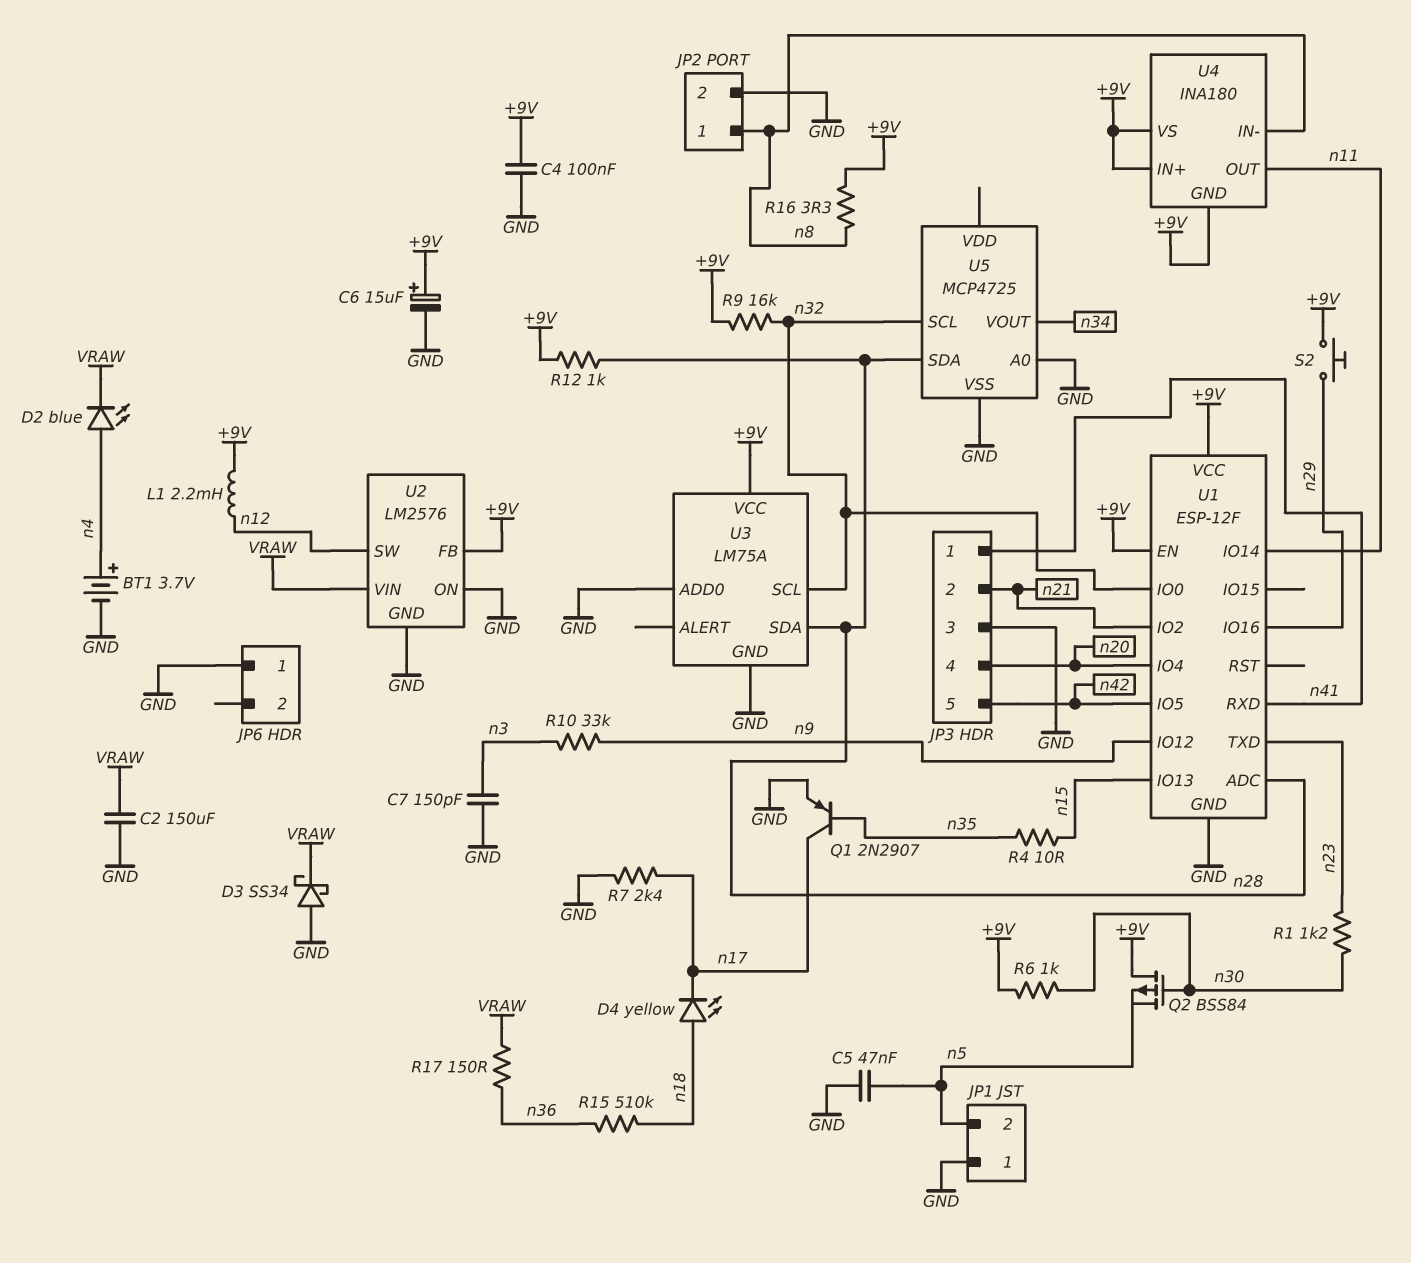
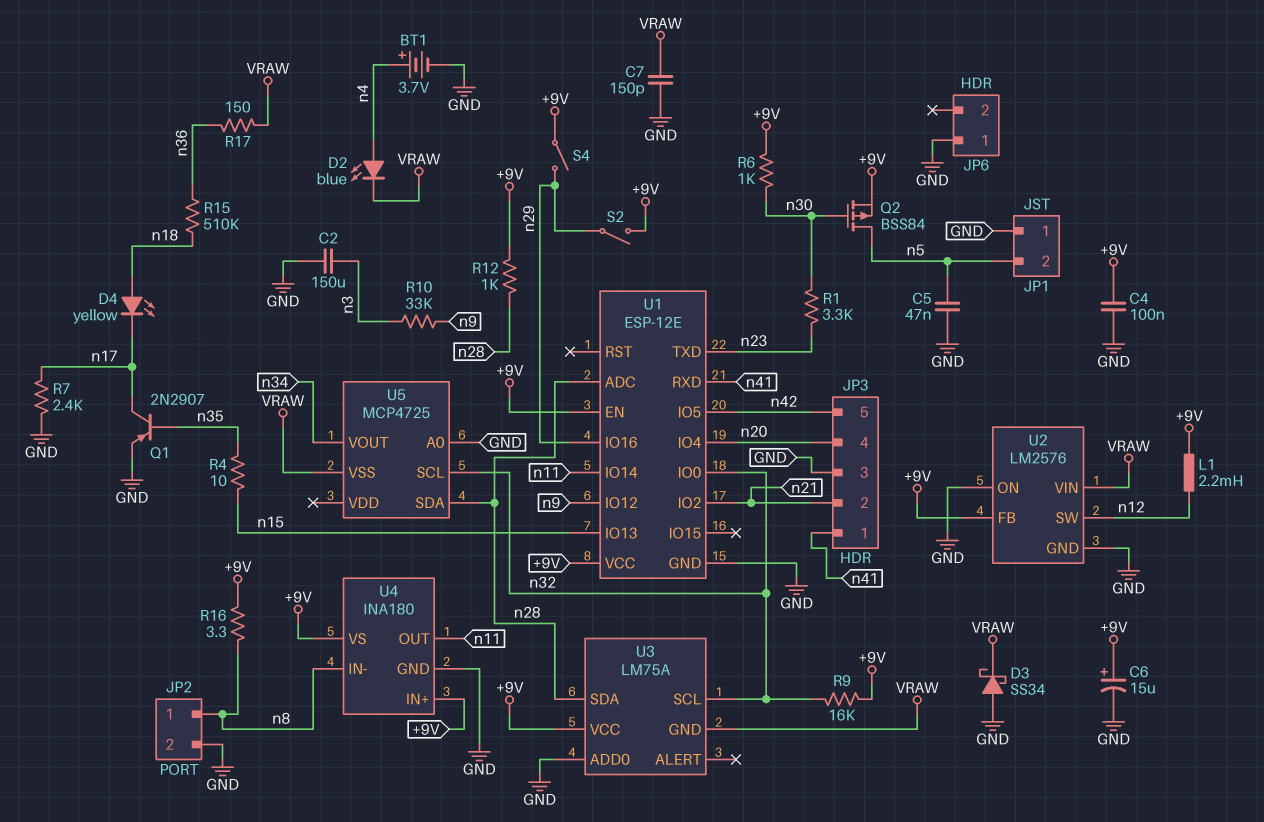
C2: 150uF (GND, VRAW) -> 150uF (GND, n3)
C7: 150pF (GND, n3) -> 150pF (GND, VRAW)
Q2: PMOS BSS84 (G n30, D +9V, S n5) -> PMOS BSS84 (G n30, D n5, S +9V)
R1: 1.2k (n23, n30) -> 3.3k (n23, n30)
S2: button (+9V, n29) -> switch (+9V, n29)
S4: none -> switch (+9V, n29)
U1: ESP-12F -> ESP-12E
U3 pin GND: GND -> VRAW
U4 pin GND: +9V -> GND
U5 pin VSS: GND -> VRAW

